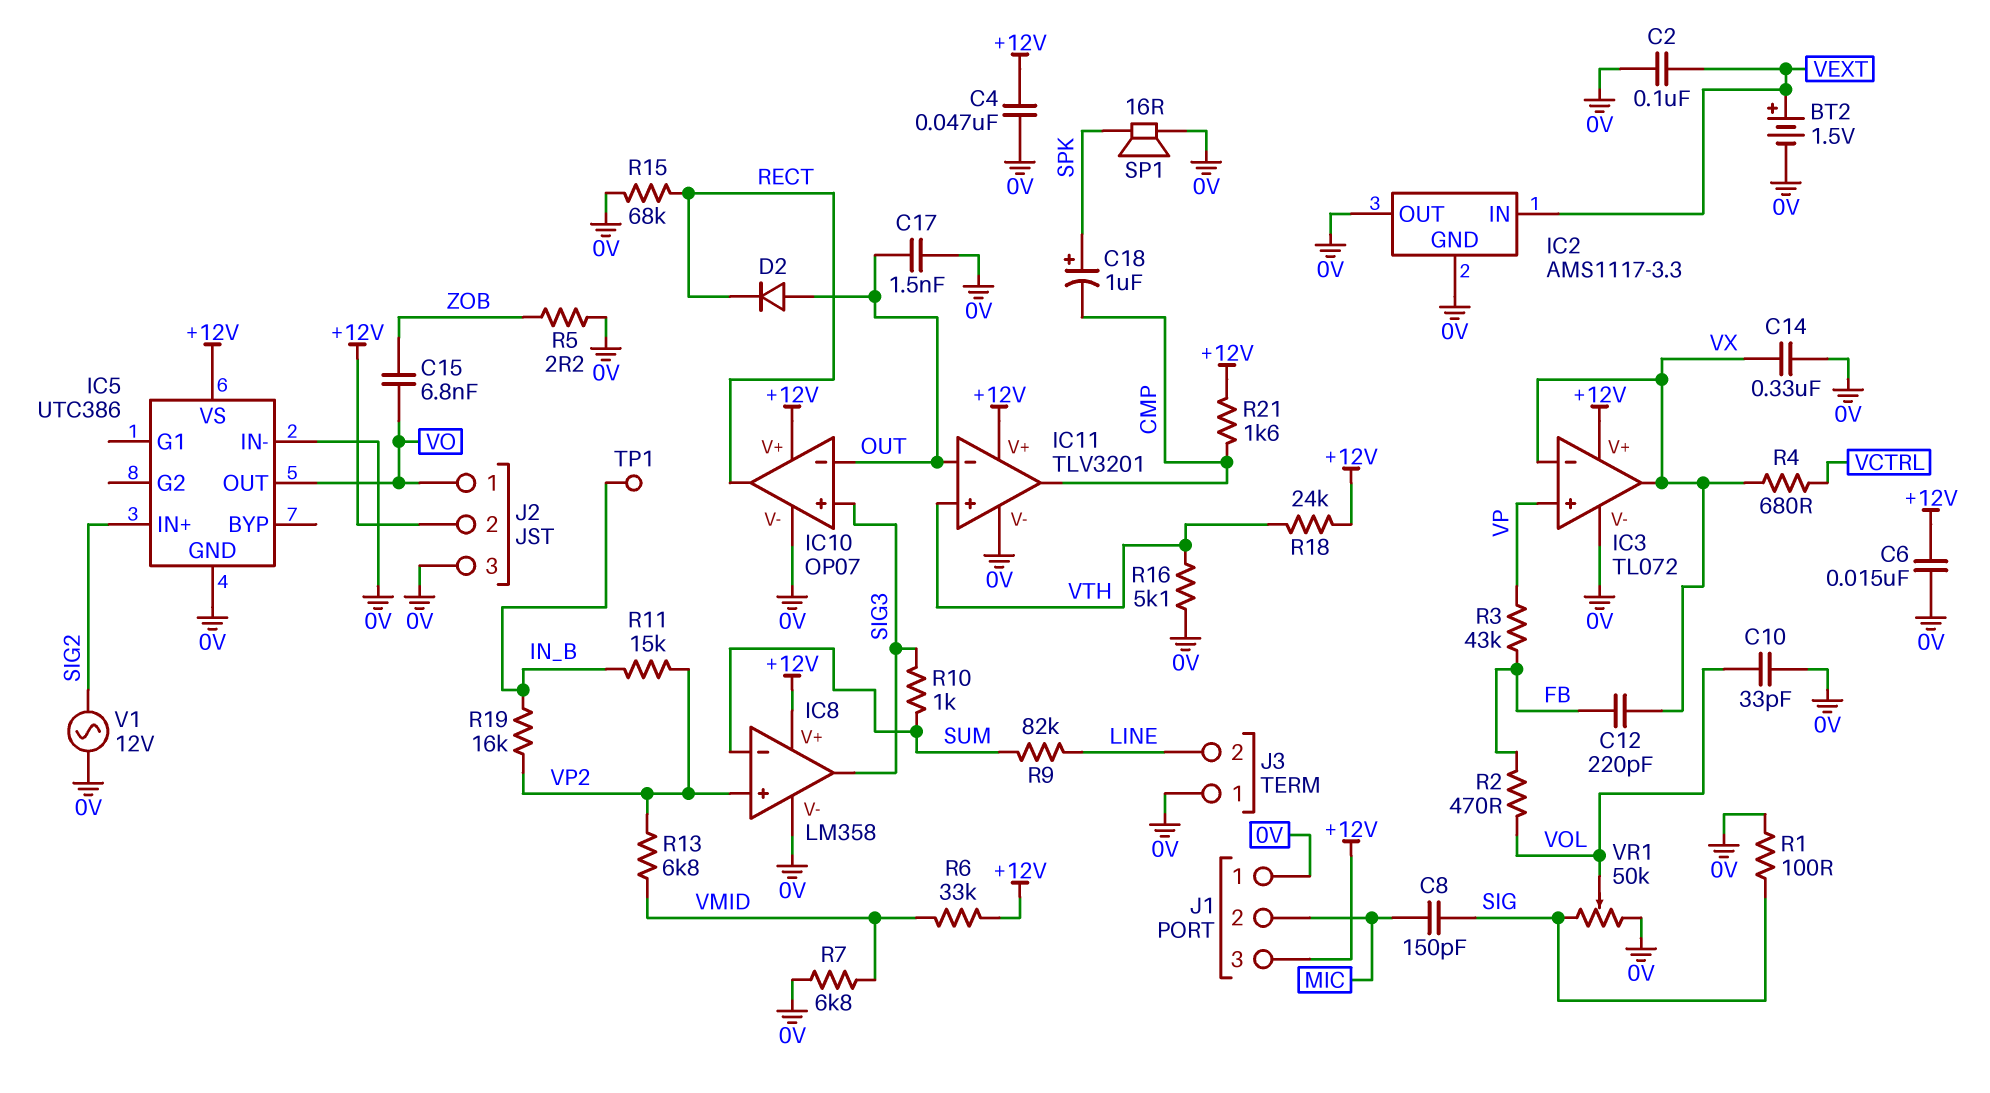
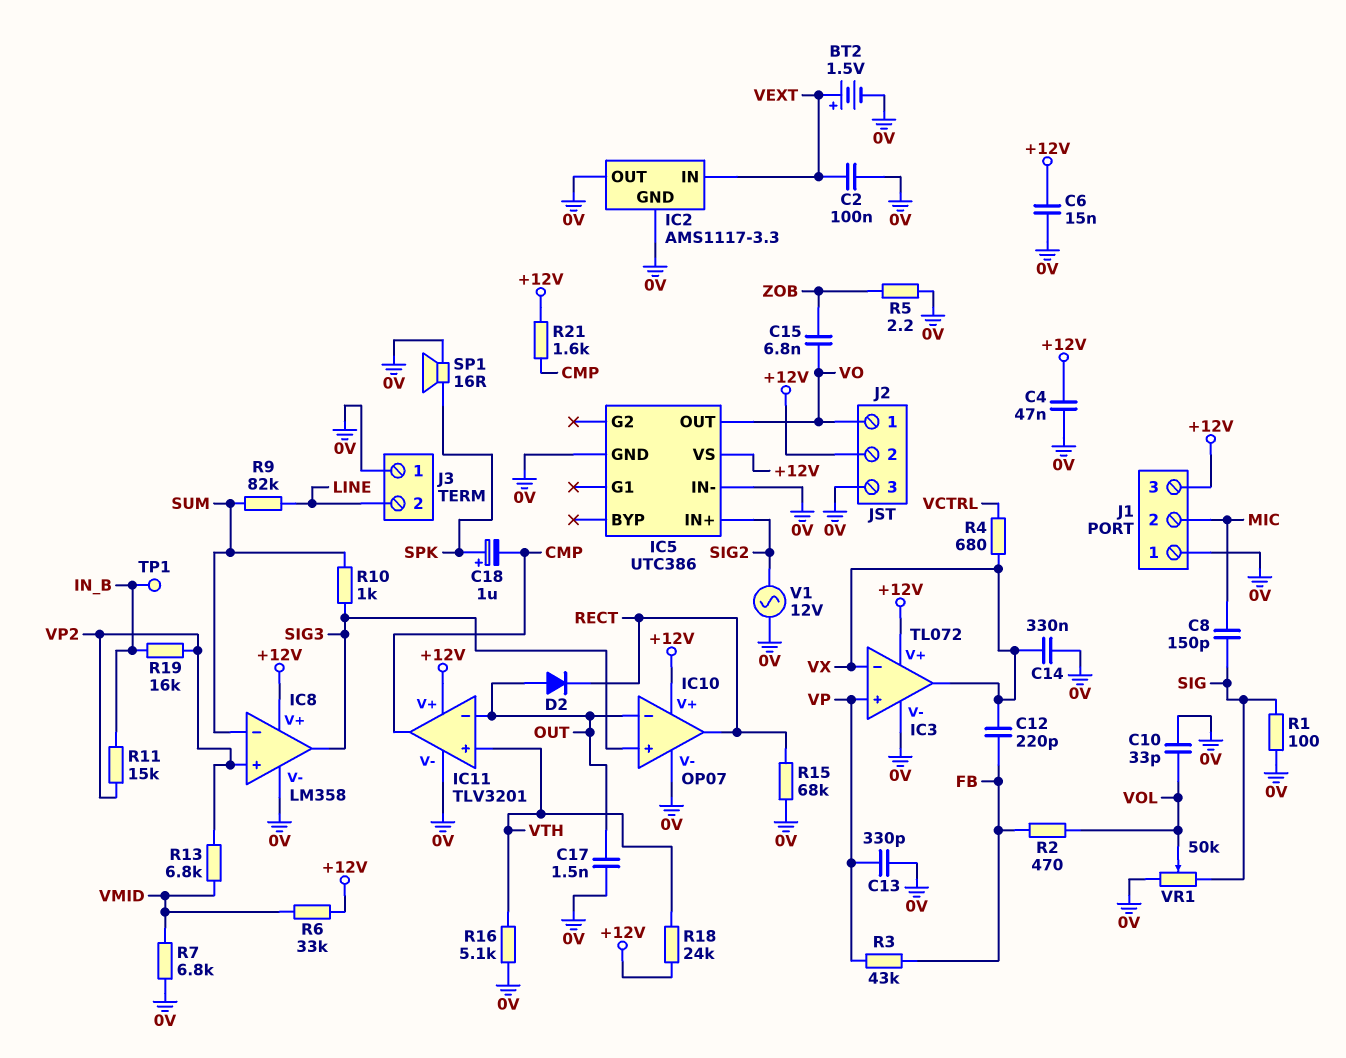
C13: none -> 330pF (0V, VP)

